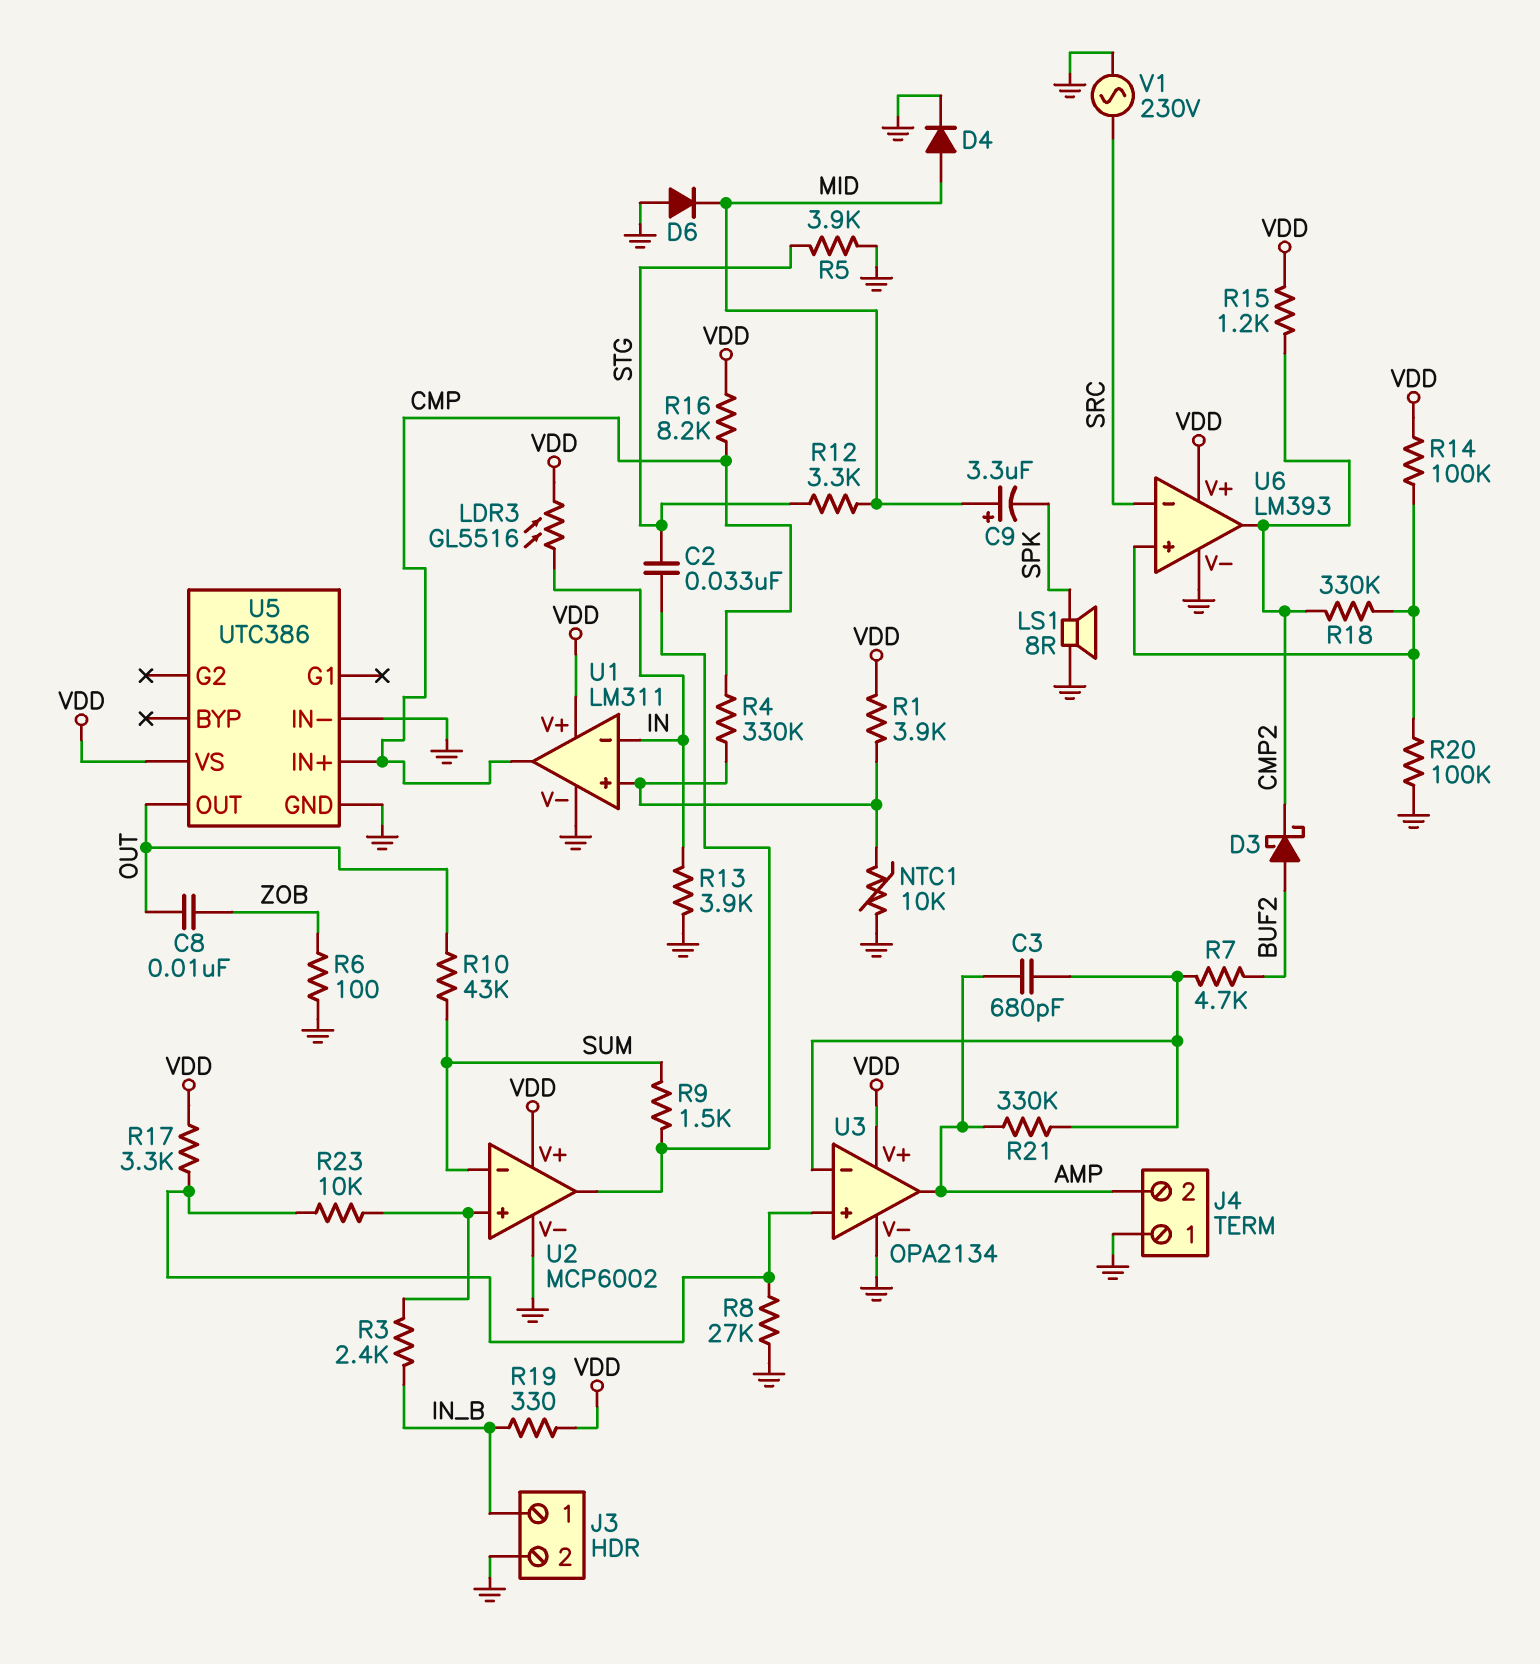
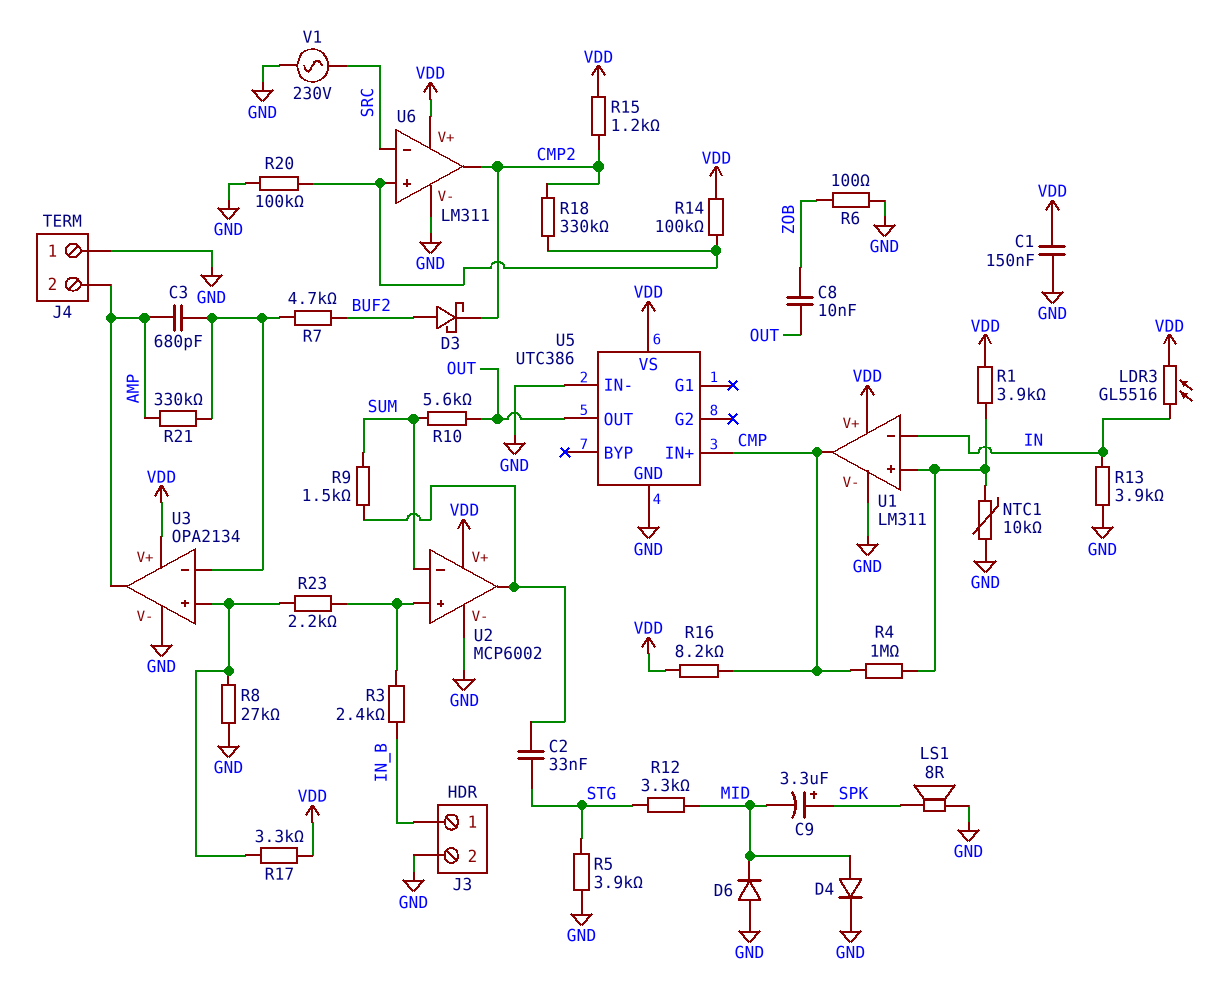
C1: none -> 150nF (GND, VDD)
C9: 3.3uF (plus MID, minus SPK) -> 3.3uF (plus SPK, minus MID)
R4: 330k (CMP, U1/in+) -> 1M (CMP, U1/in+)
R10: 43k (OUT, SUM) -> 5.6k (OUT, SUM)
R19: 330 (IN_B, VDD) -> none
R23: 10k (U2/in+, U3/in+) -> 2.2k (U2/in+, U3/in+)
U6: LM393 -> LM311

